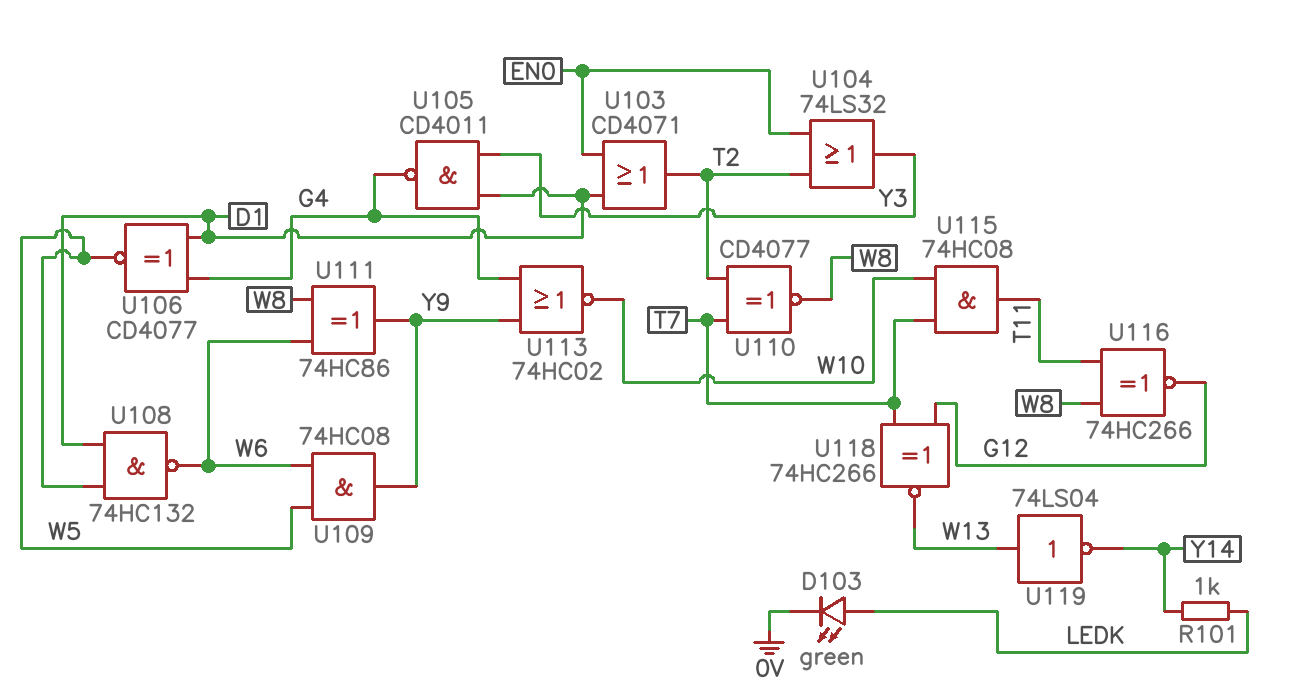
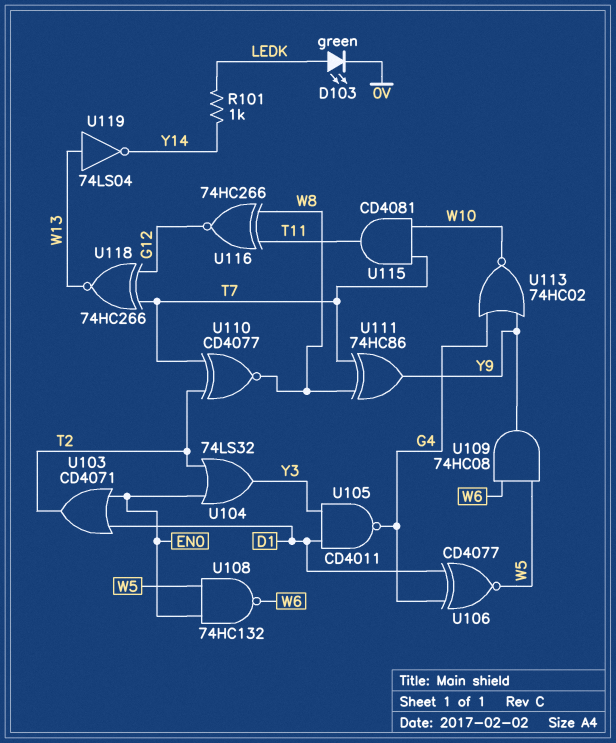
U108: NAND 74HC132 (in D1, in W5, out W6) -> NAND 74HC132 (in EN0, in W5, out W6)
U111: XOR 74HC86 (in W6, in W8, out Y9) -> XOR 74HC86 (in T7, in W8, out Y9)
U115: AND 74HC08 (in T7, in W10, out T11) -> AND CD4081 (in T7, in W10, out T11)

